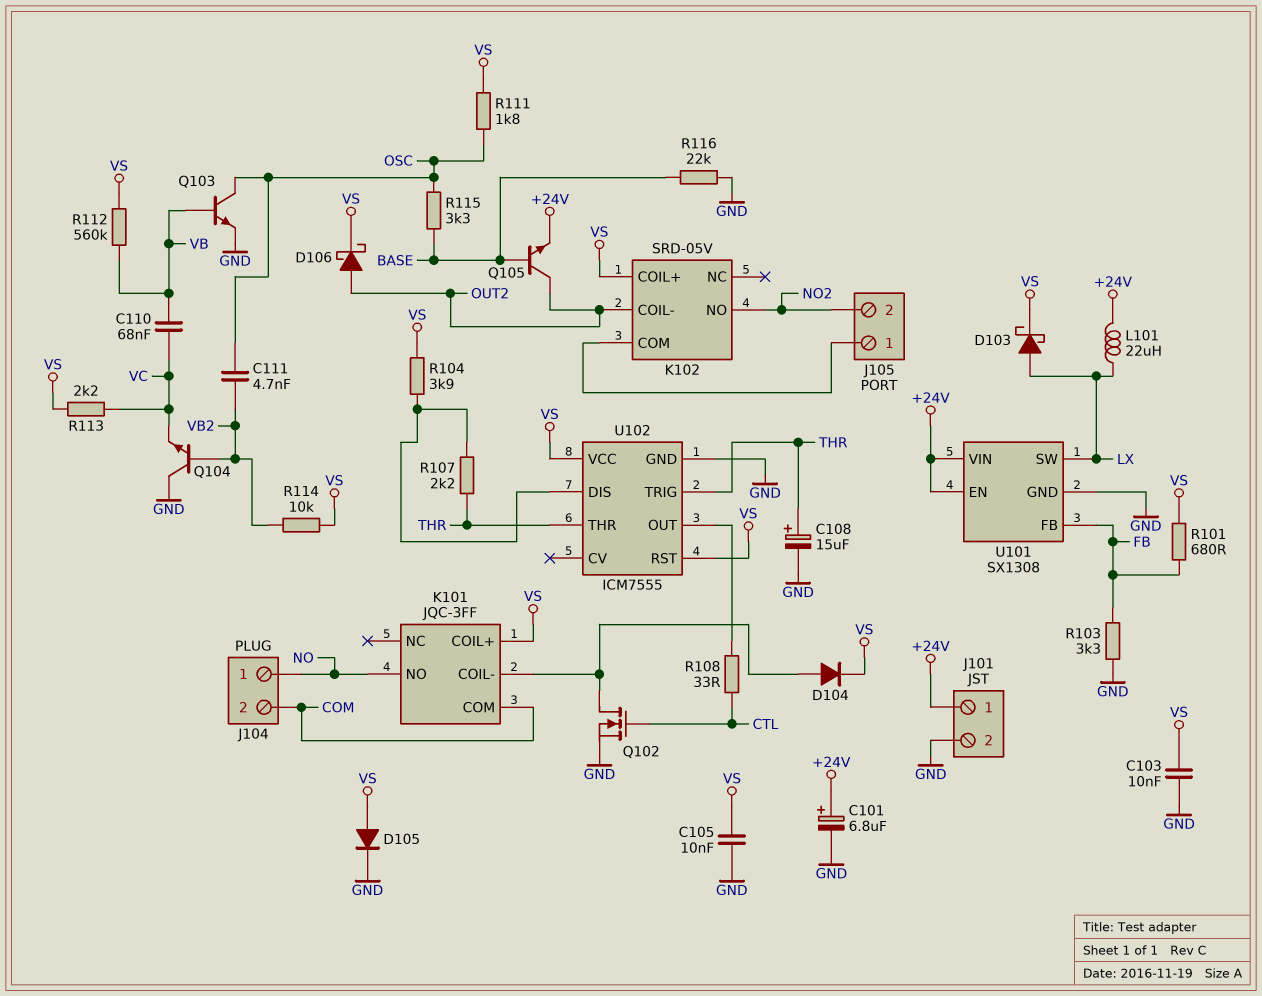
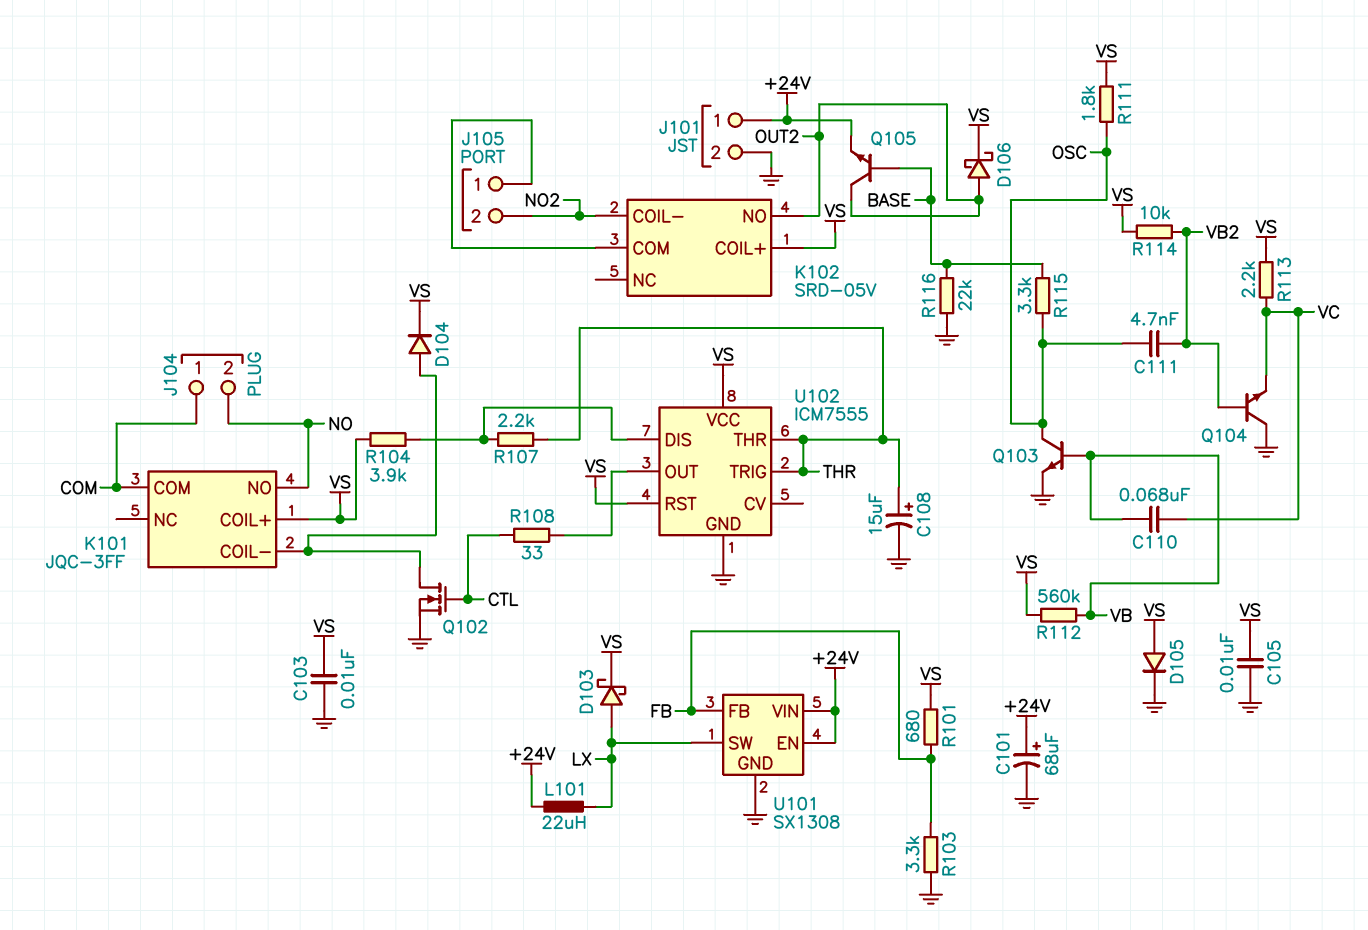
C101: 6.8uF (plus +24V, minus GND) -> 68uF (plus +24V, minus GND)
J104 pin 1: NO -> COM
J104 pin 2: COM -> NO
K102 pin COIL-: OUT2 -> NO2
K102 pin NO: NO2 -> OUT2

